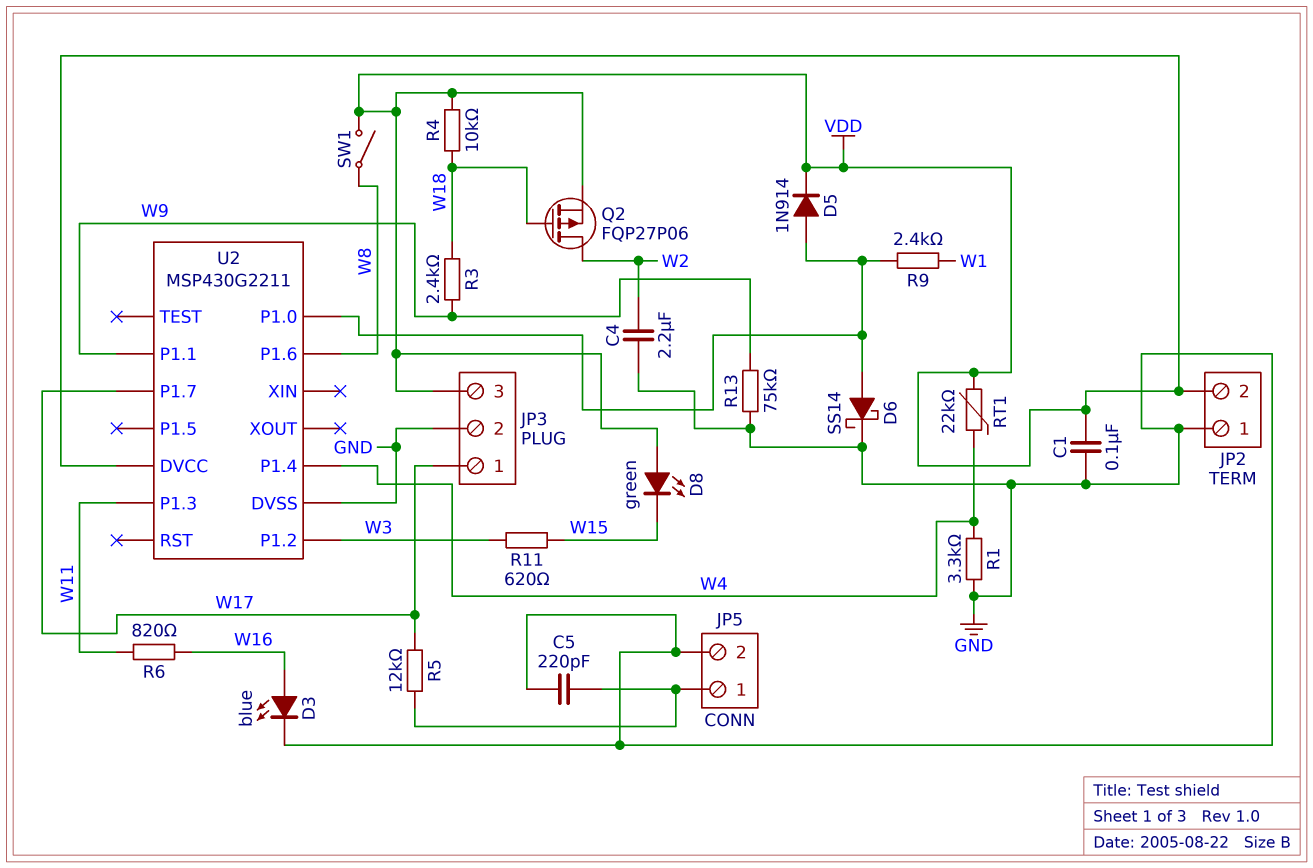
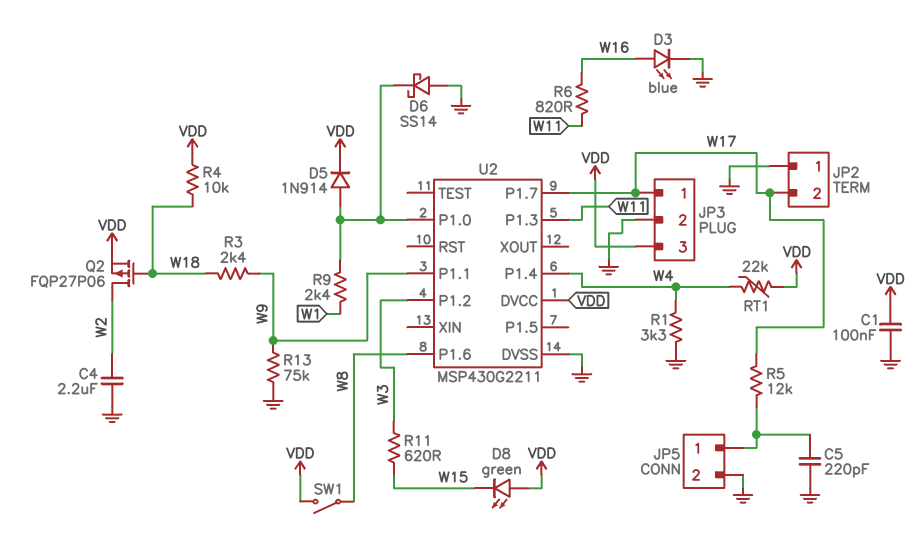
D6: schottky SS14 (A U2/P1.0, K GND) -> schottky SS14 (A GND, K U2/P1.0)
JP2 pin 2: VDD -> W17

